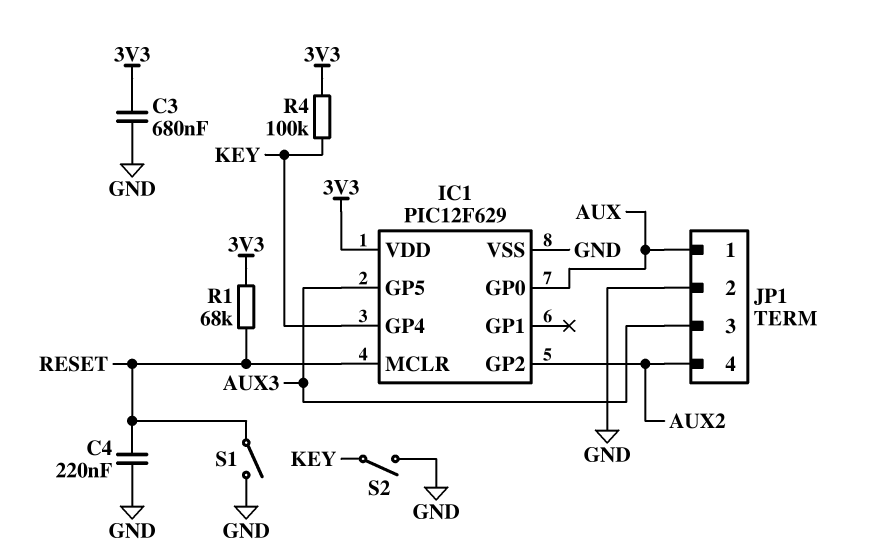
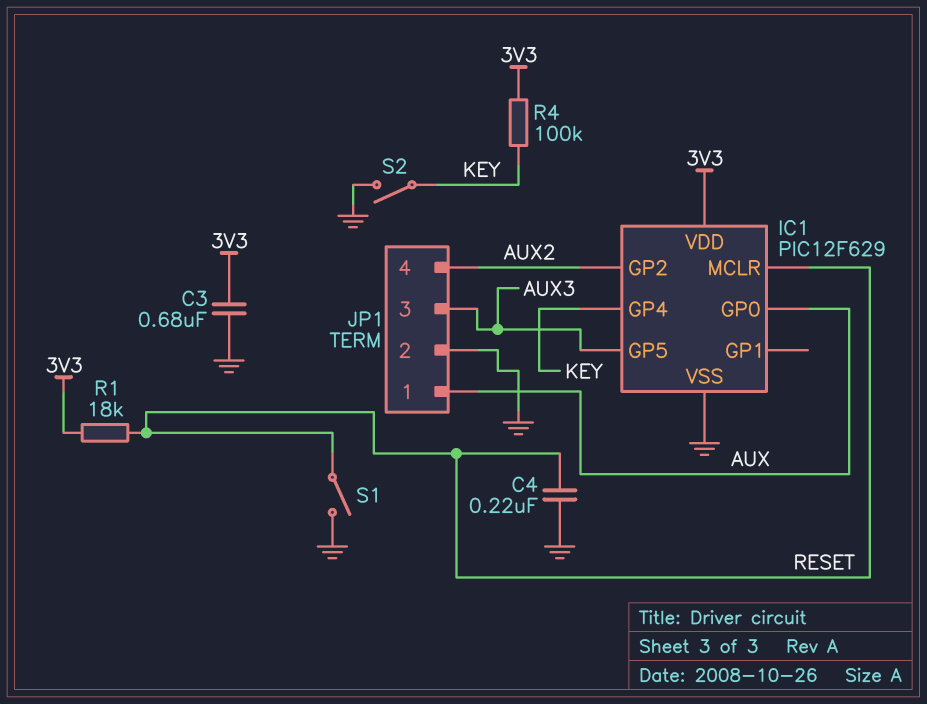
R1: 68k (3V3, RESET) -> 18k (3V3, RESET)

